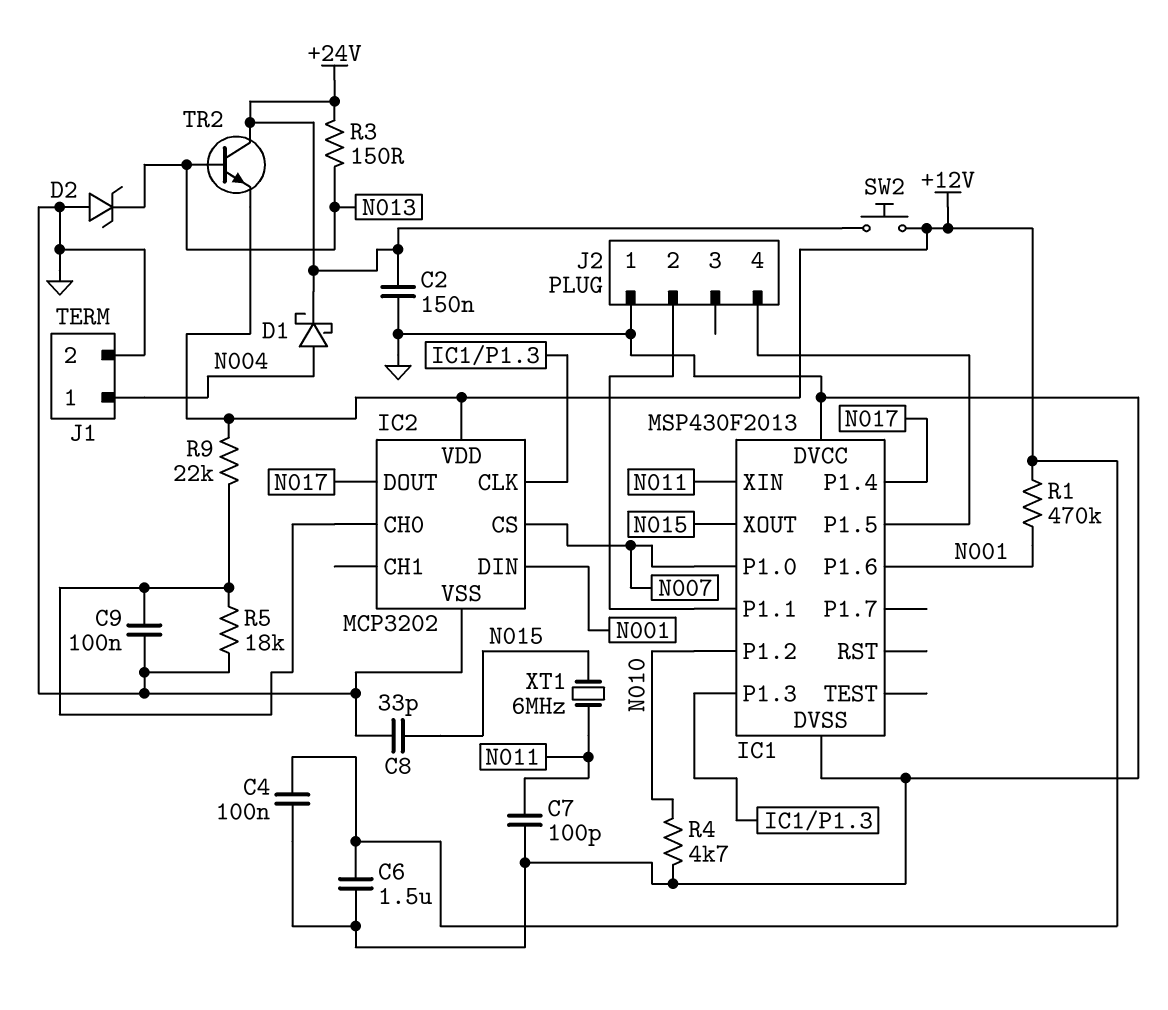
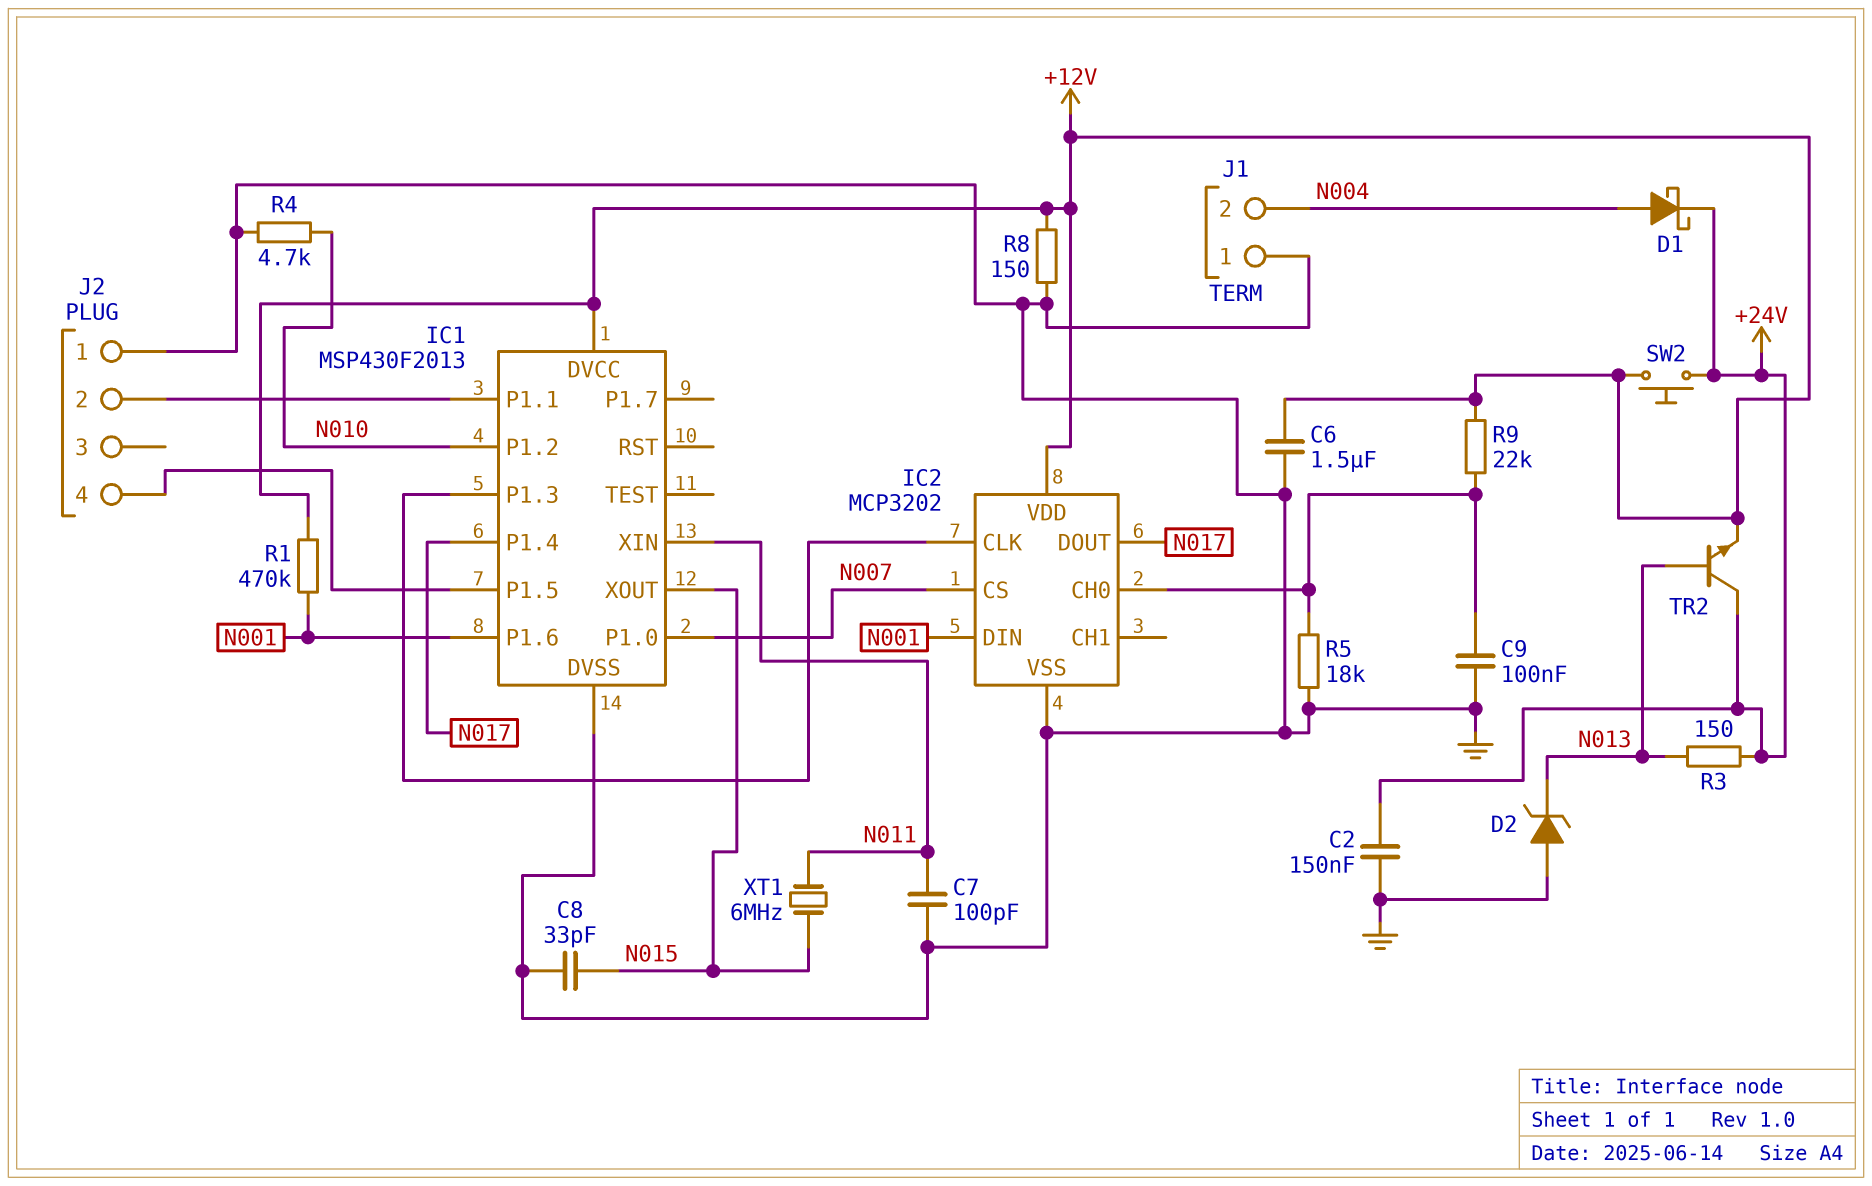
C4: 100nF (+12V, GND) -> none
IC1 pin DVCC: GND -> +12V
J1 pin 1: N004 -> GND
J1 pin 2: GND -> N004
R8: none -> 150 (+12V, GND)

